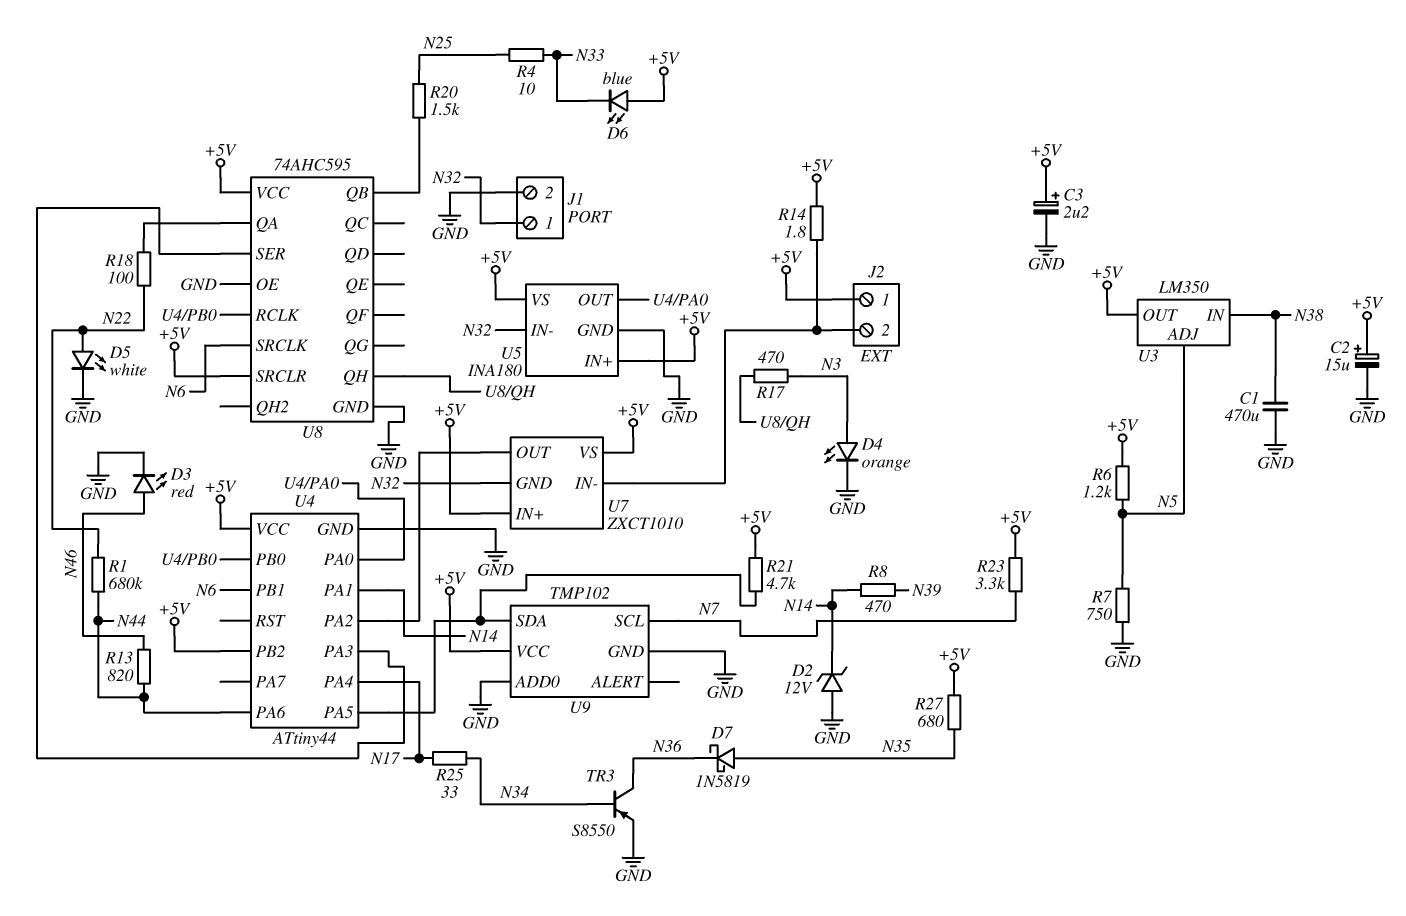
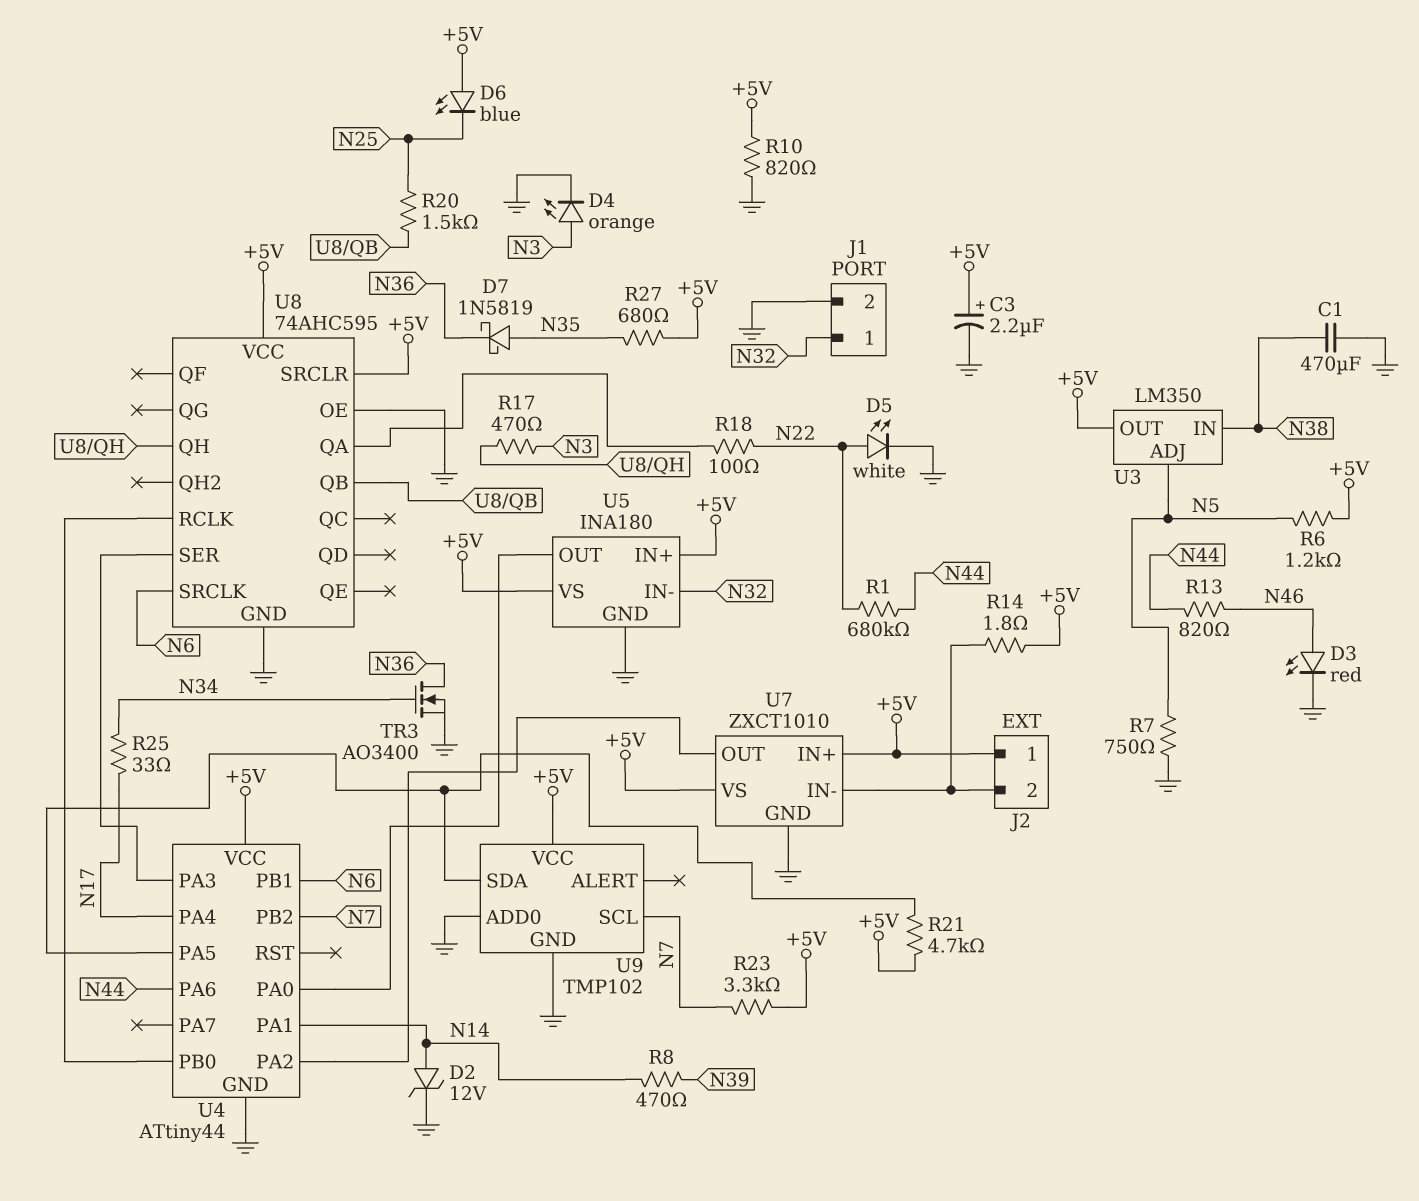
C2: 15uF (plus +5V, minus GND) -> none
D2: zener 12V (A GND, K N14) -> zener 12V (A N14, K GND)
D6: LED blue (A +5V, K N33) -> LED blue (A +5V, K N25)
R4: 10 (N25, N33) -> none
R10: none -> 820 (+5V, GND)
TR3: PNP S8550 (B N34, C N36, E GND) -> NMOS AO3400 (G N34, D N36, S GND)
U4 pin PB2: +5V -> N7
U7 pin GND: N32 -> GND

